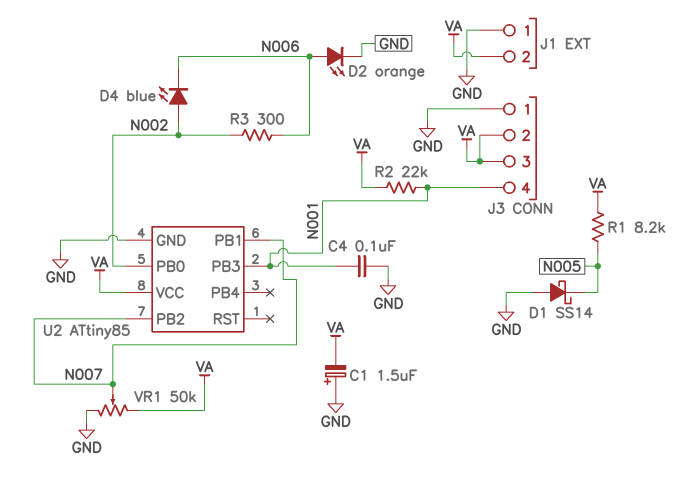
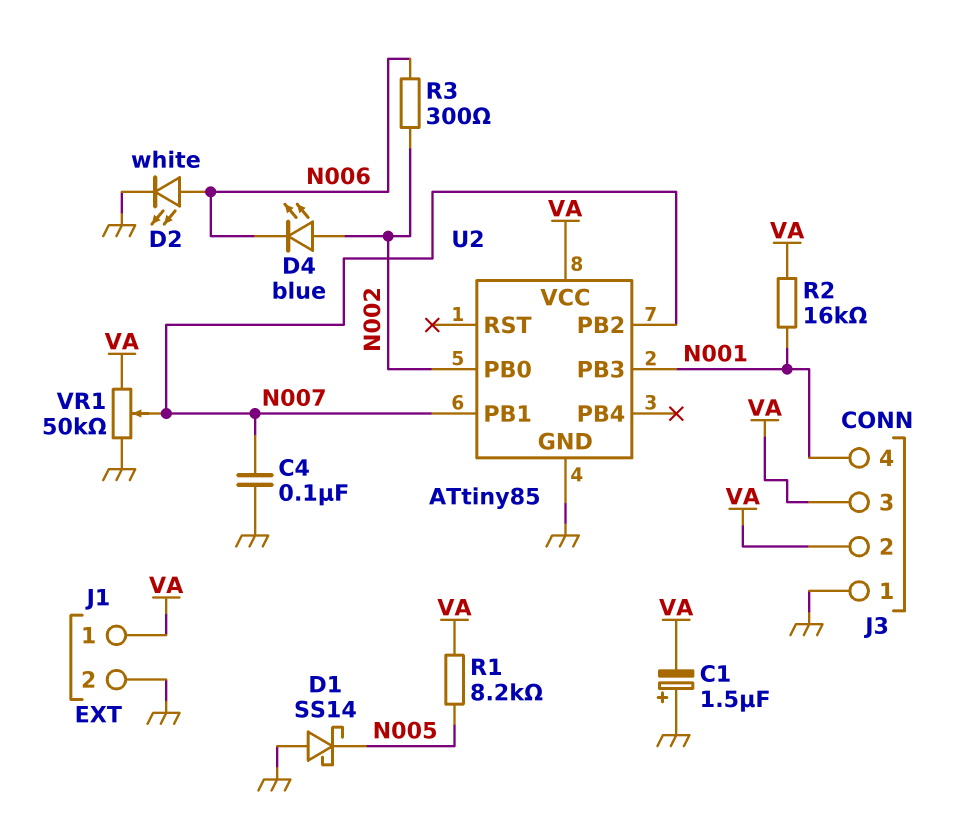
C4: 100nF (GND, N001) -> 100nF (GND, N007)
D2: LED orange (A N006, K GND) -> LED white (A N006, K GND)
J1 pin 1: GND -> VA
J1 pin 2: VA -> GND
R2: 22k (N001, VA) -> 16k (N001, VA)

